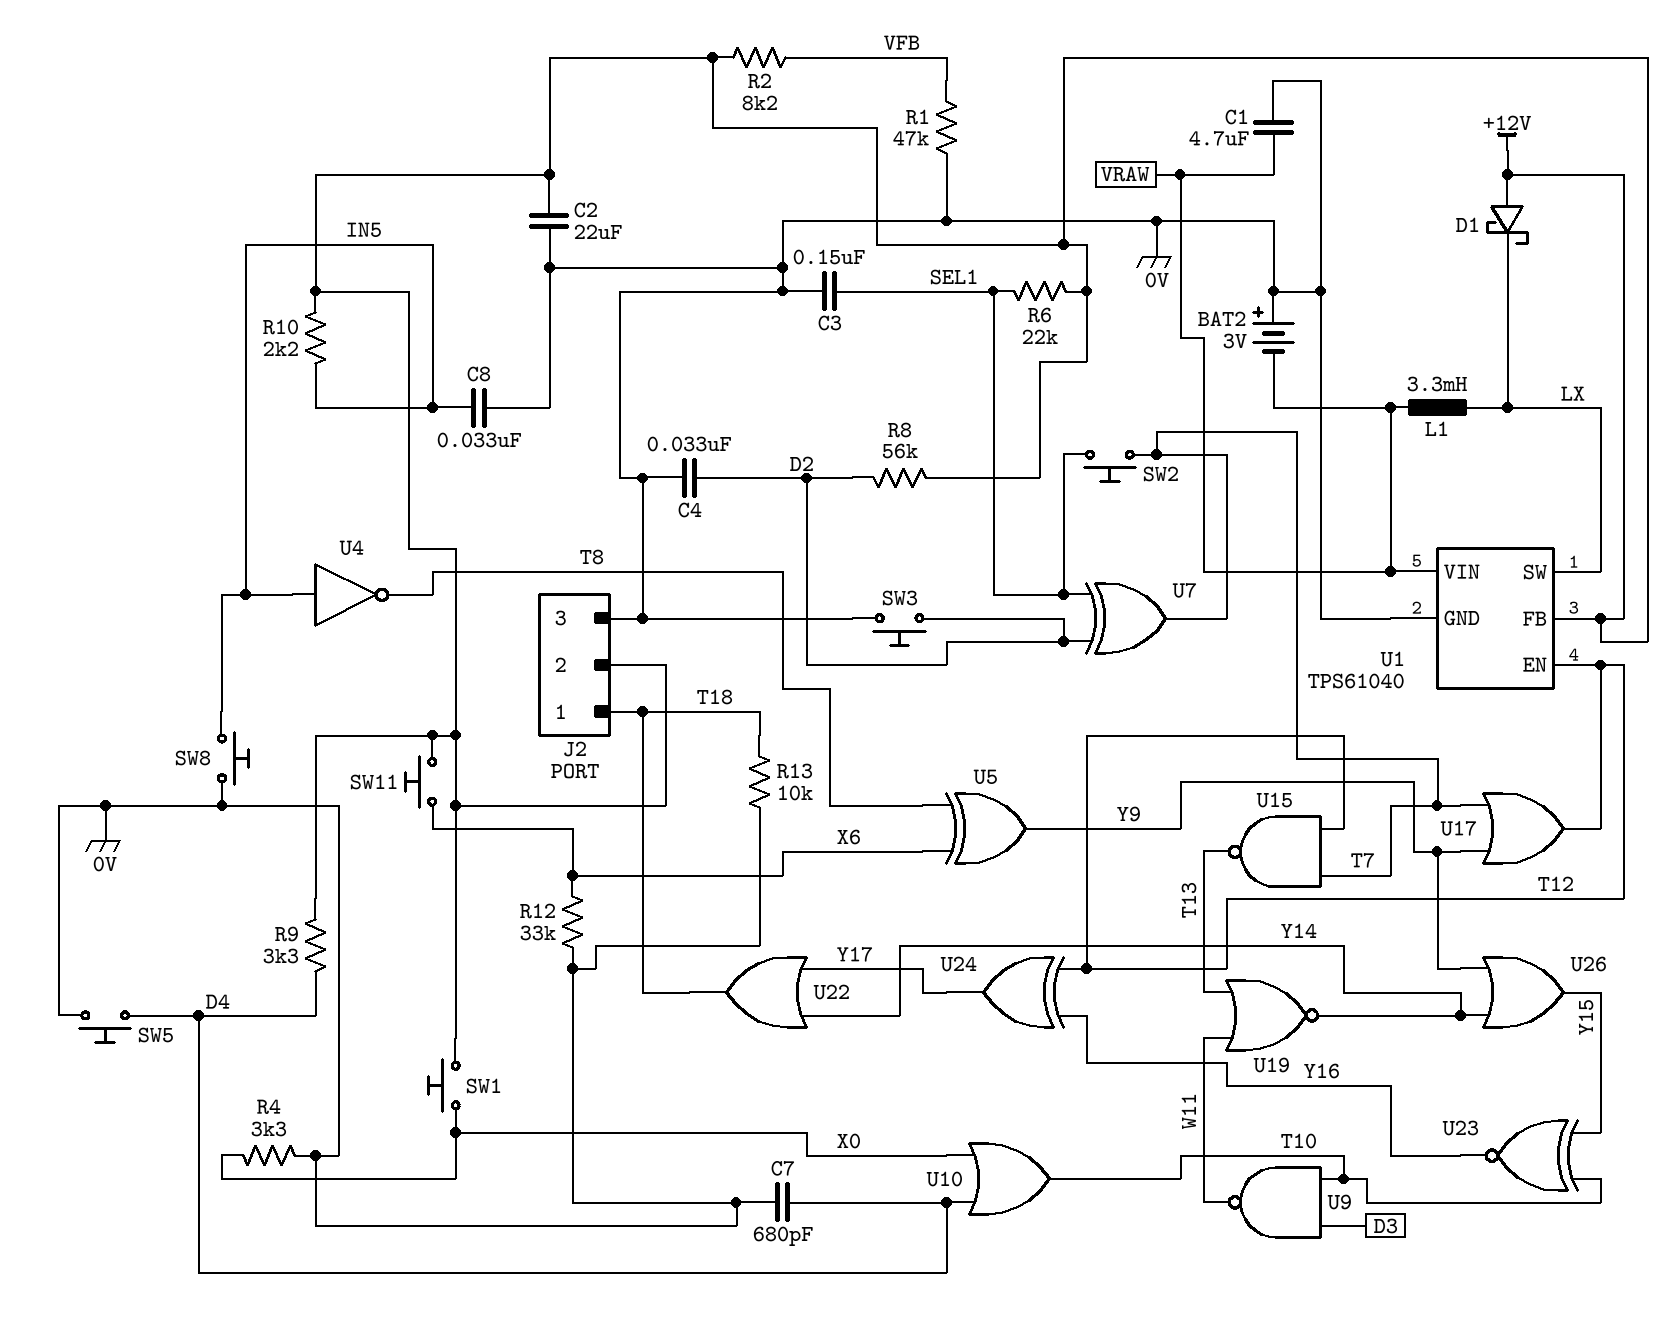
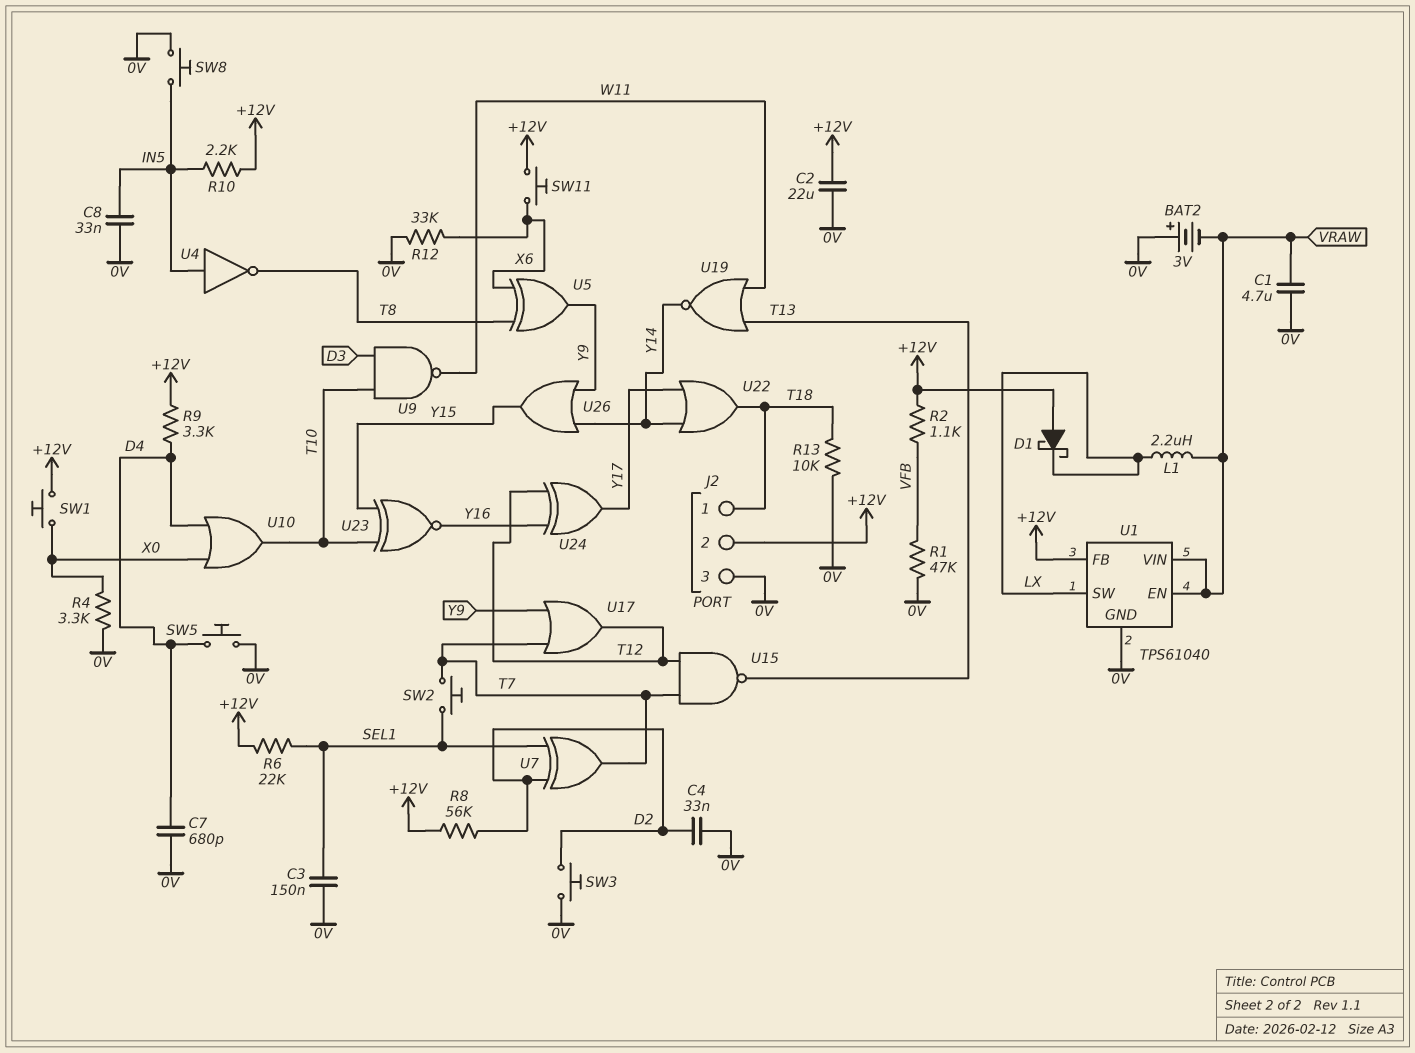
L1: 3.3mH (LX, VRAW) -> 2.2uH (LX, VRAW)
R2: 8.2k (+12V, VFB) -> 1.1k (+12V, VFB)
U1 pin EN: T12 -> VRAW

